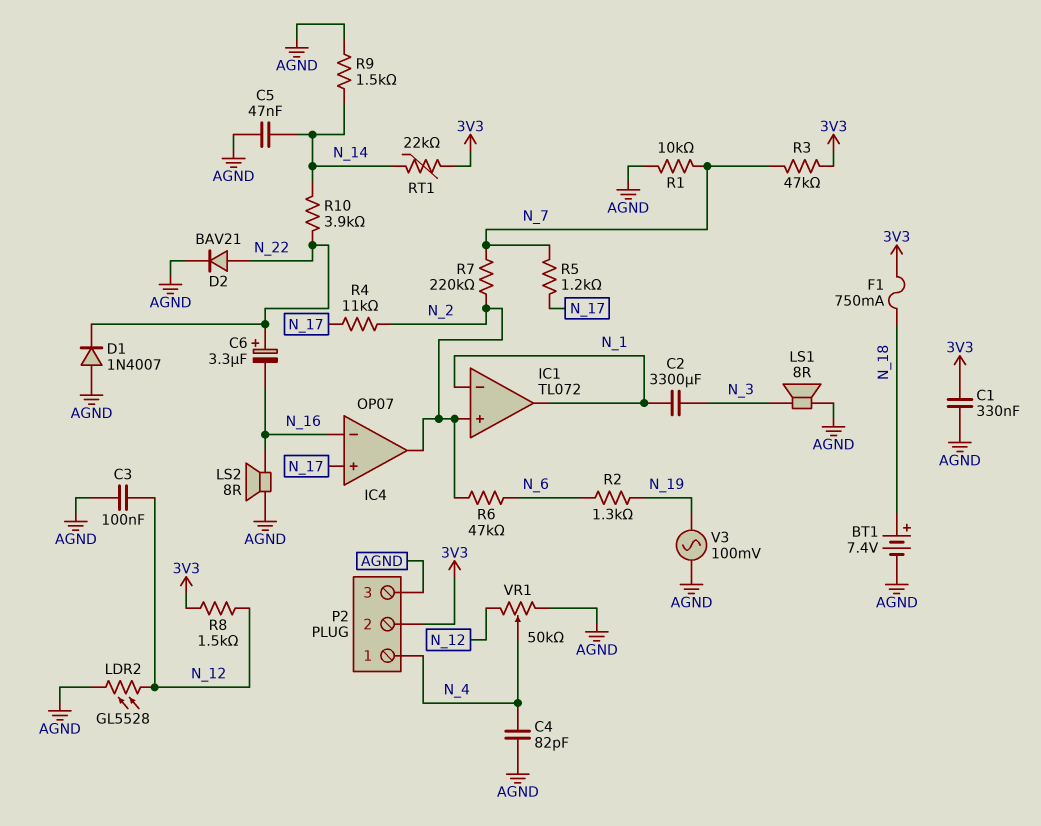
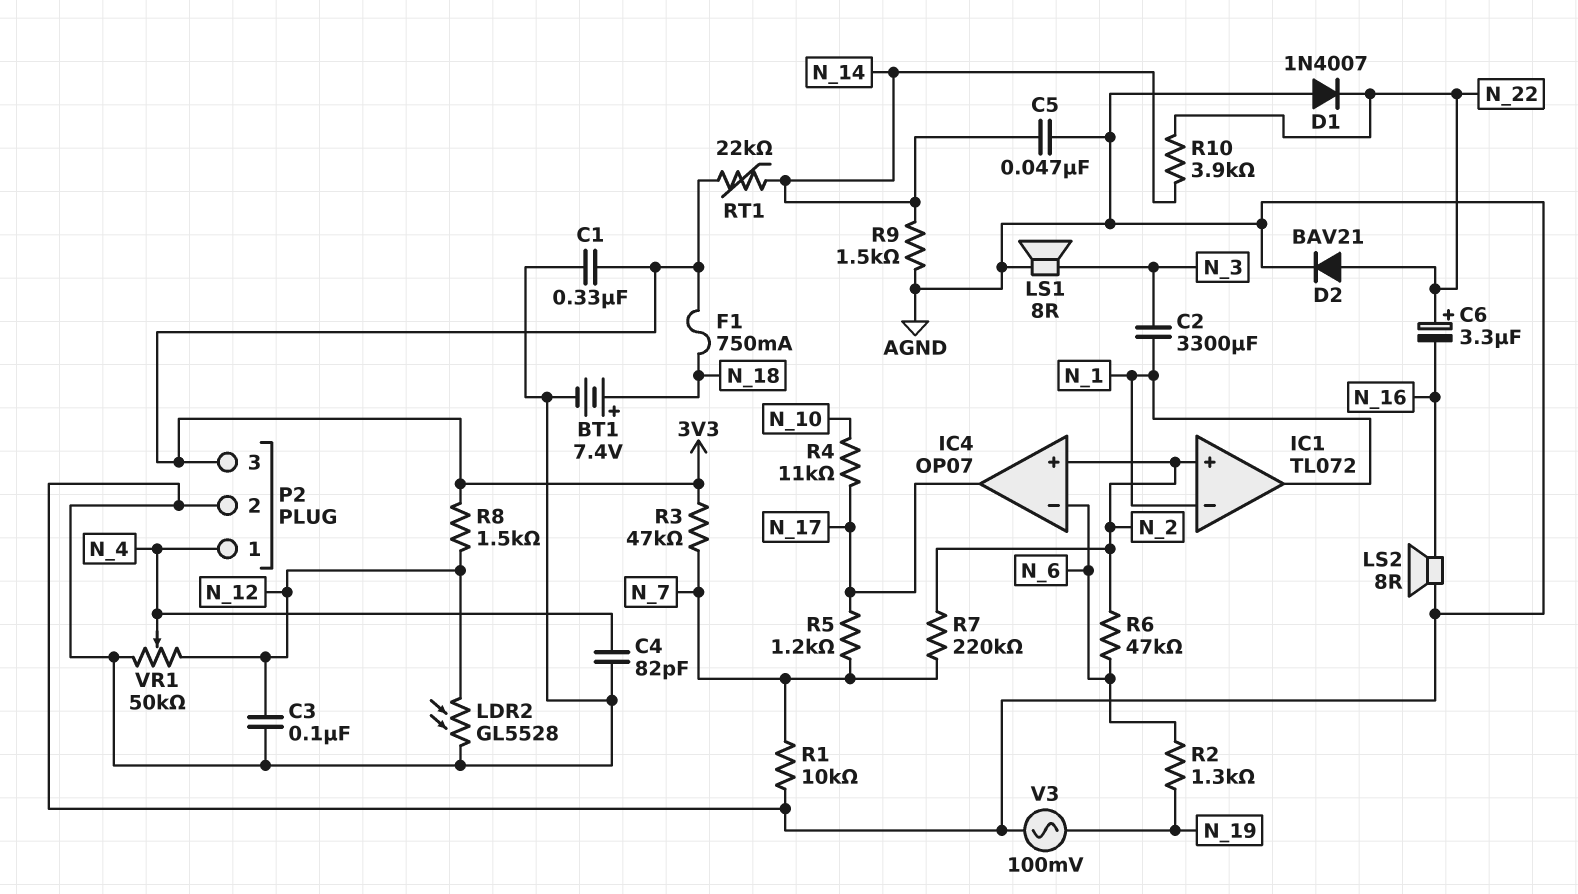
IC4 pin in+: N_17 -> N_2
IC4 pin in-: N_16 -> N_6
IC4 pin out: N_2 -> N_17
P2 pin 2: 3V3 -> AGND
P2 pin 3: AGND -> 3V3
R4: 11k (N_2, N_17) -> 11k (N_10, N_17)

